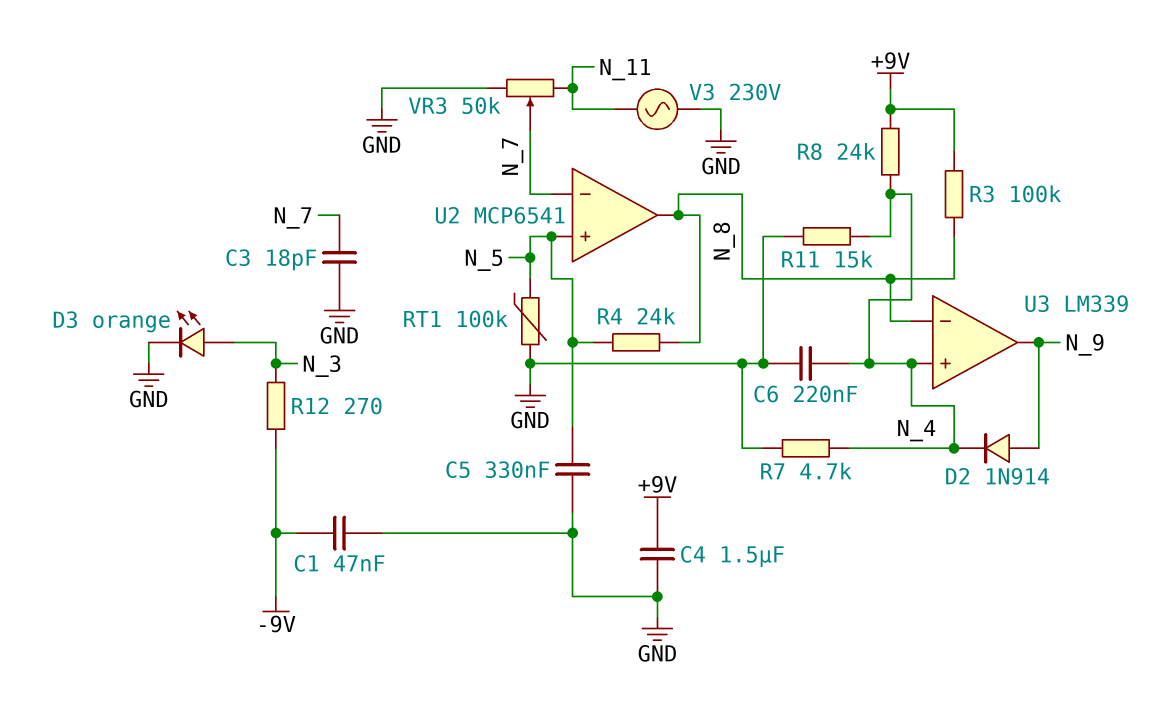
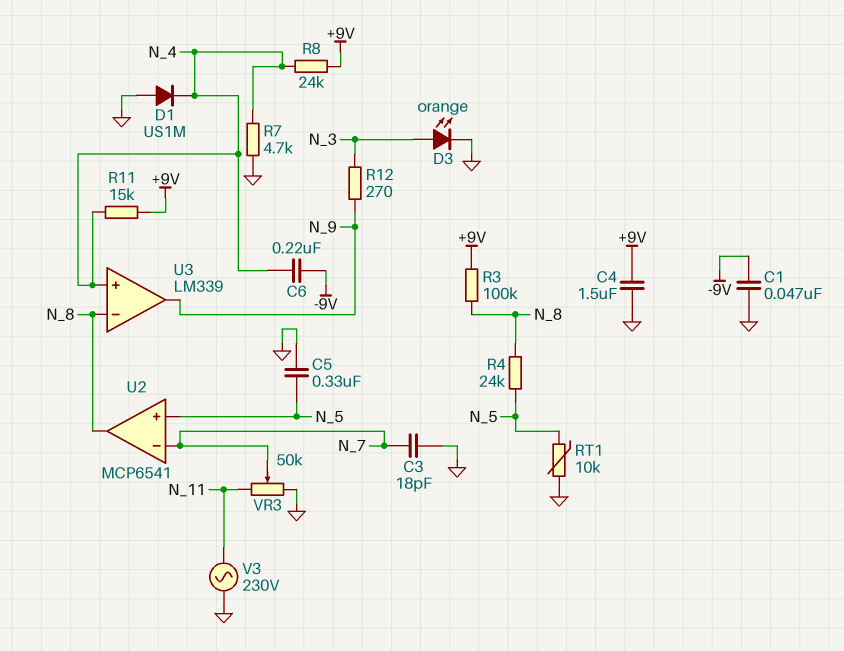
C6: 220nF (GND, N_4) -> 220nF (-9V, N_4)
D1: none -> diode US1M (A GND, K N_4)
D2: diode 1N914 (A N_9, K N_4) -> none
R11: 15k (GND, N_4) -> 15k (+9V, N_4)
R12: 270 (-9V, N_3) -> 270 (N_3, N_9)
RT1: 100k (GND, N_5) -> 10k (GND, N_5)

